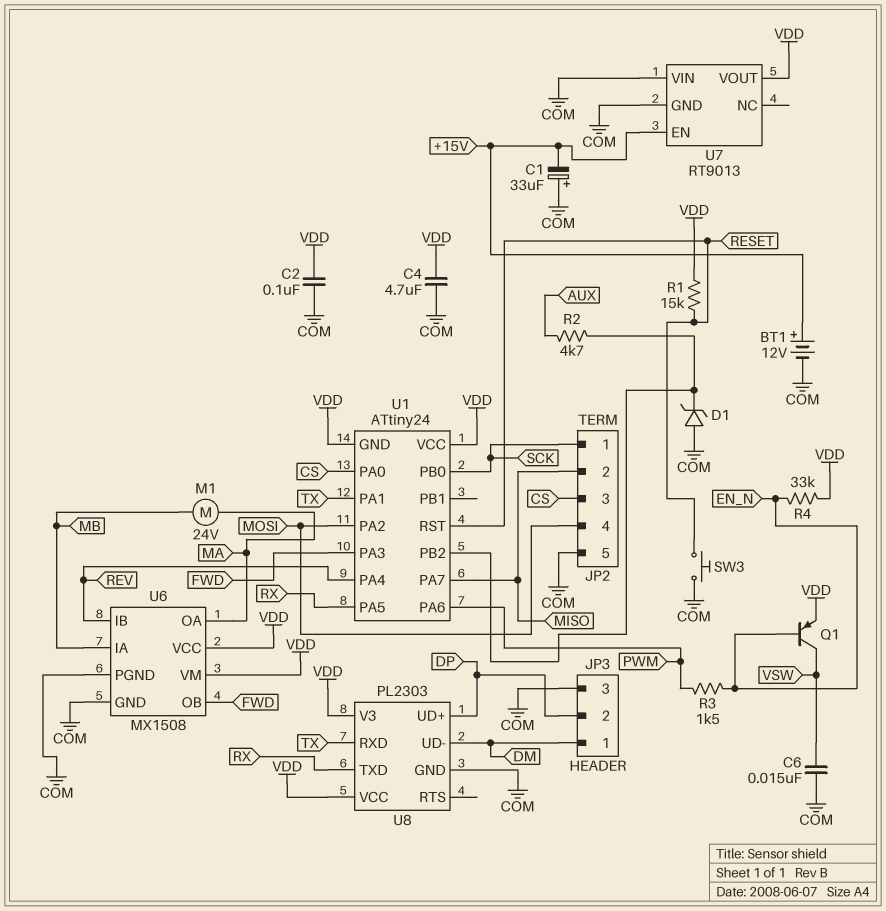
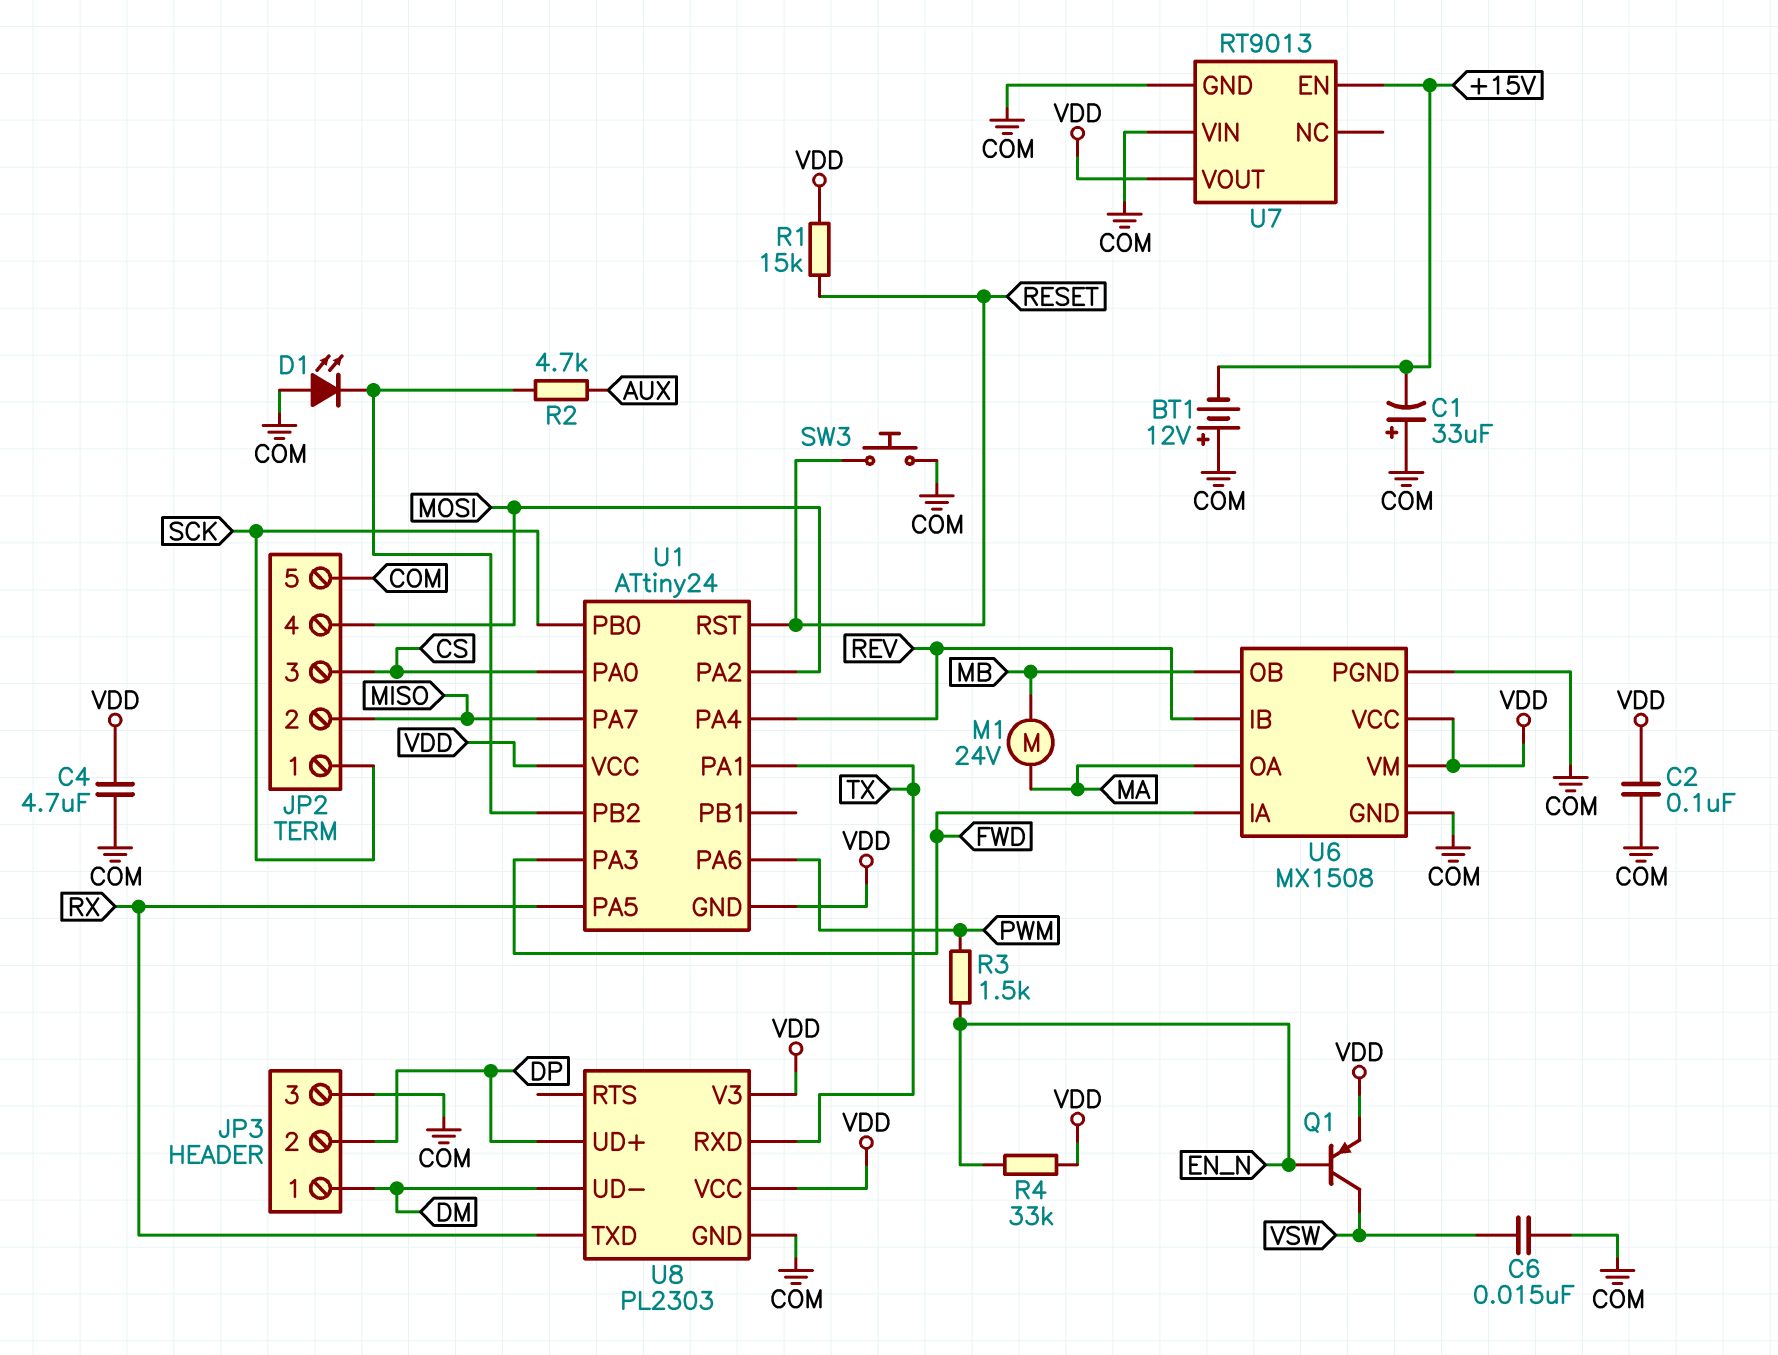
BT1: 12V (plus +15V, minus COM) -> 12V (plus COM, minus +15V)
D1: zener (A COM, K U1/PB2) -> LED (A COM, K U1/PB2)
U6 pin IA: MB -> FWD
U6 pin OB: FWD -> MB

